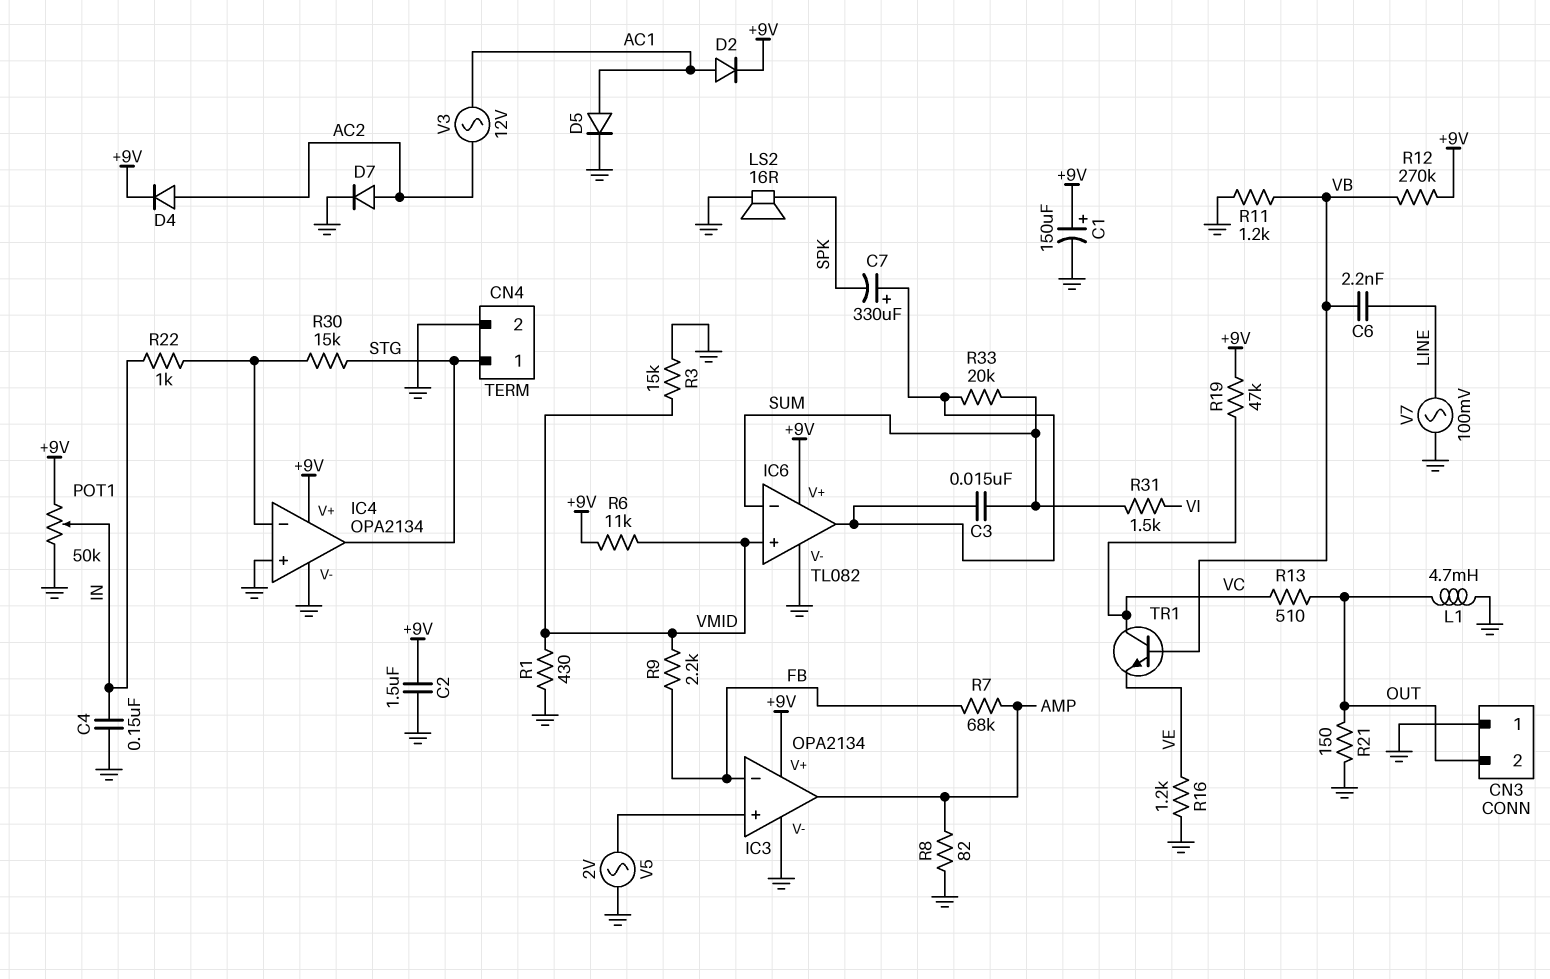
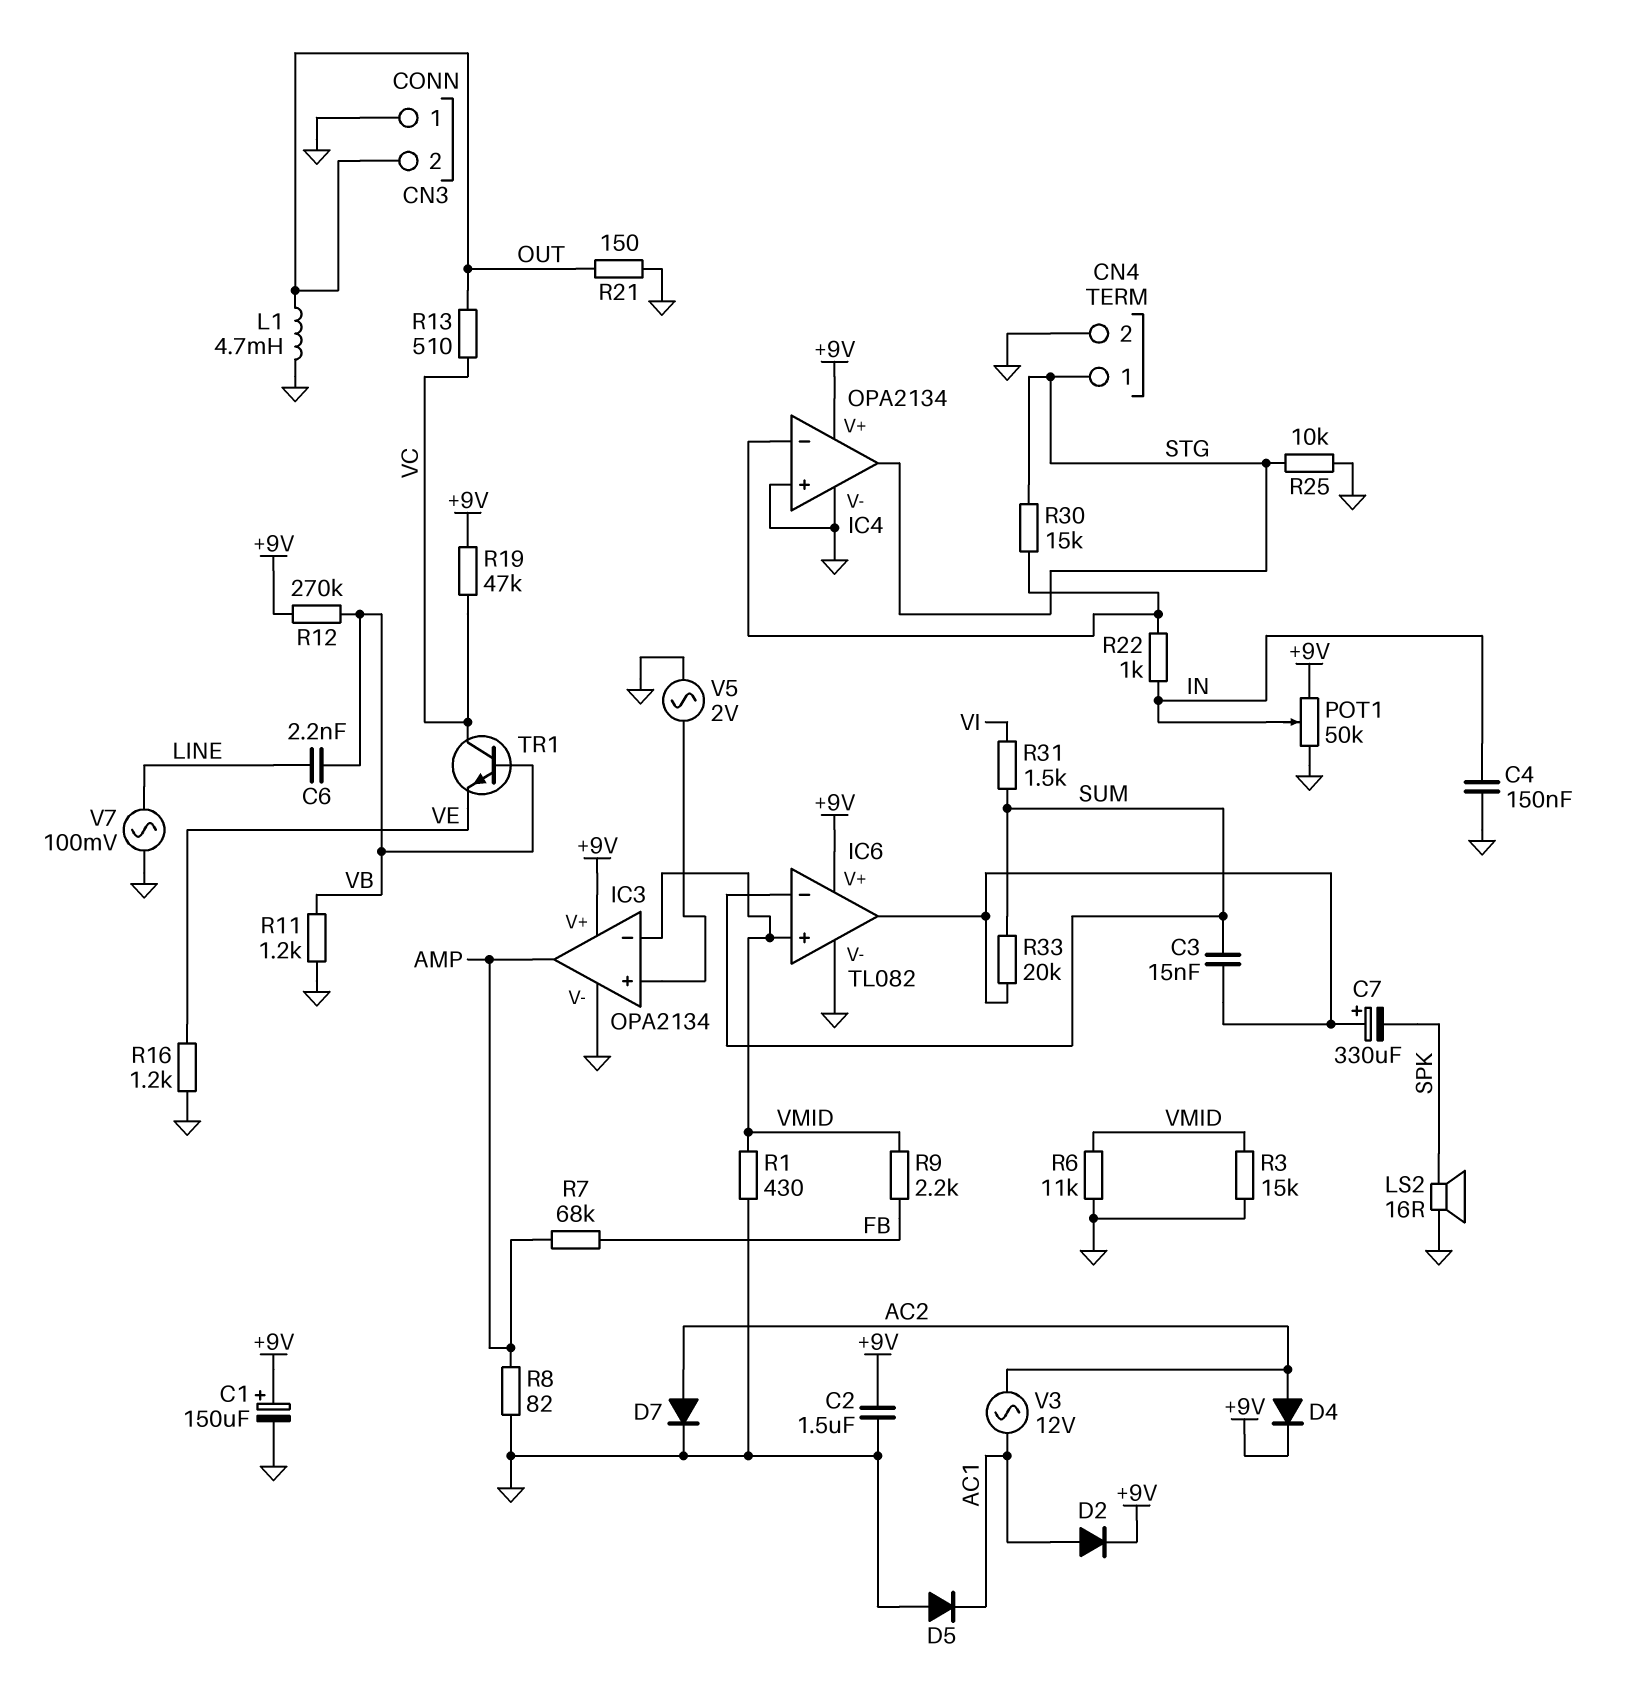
D5: diode (A AC1, K GND) -> diode (A GND, K AC1)
IC3 pin in-: FB -> VMID
R6: 11k (+9V, VMID) -> 11k (GND, VMID)
R25: none -> 10k (GND, STG)

